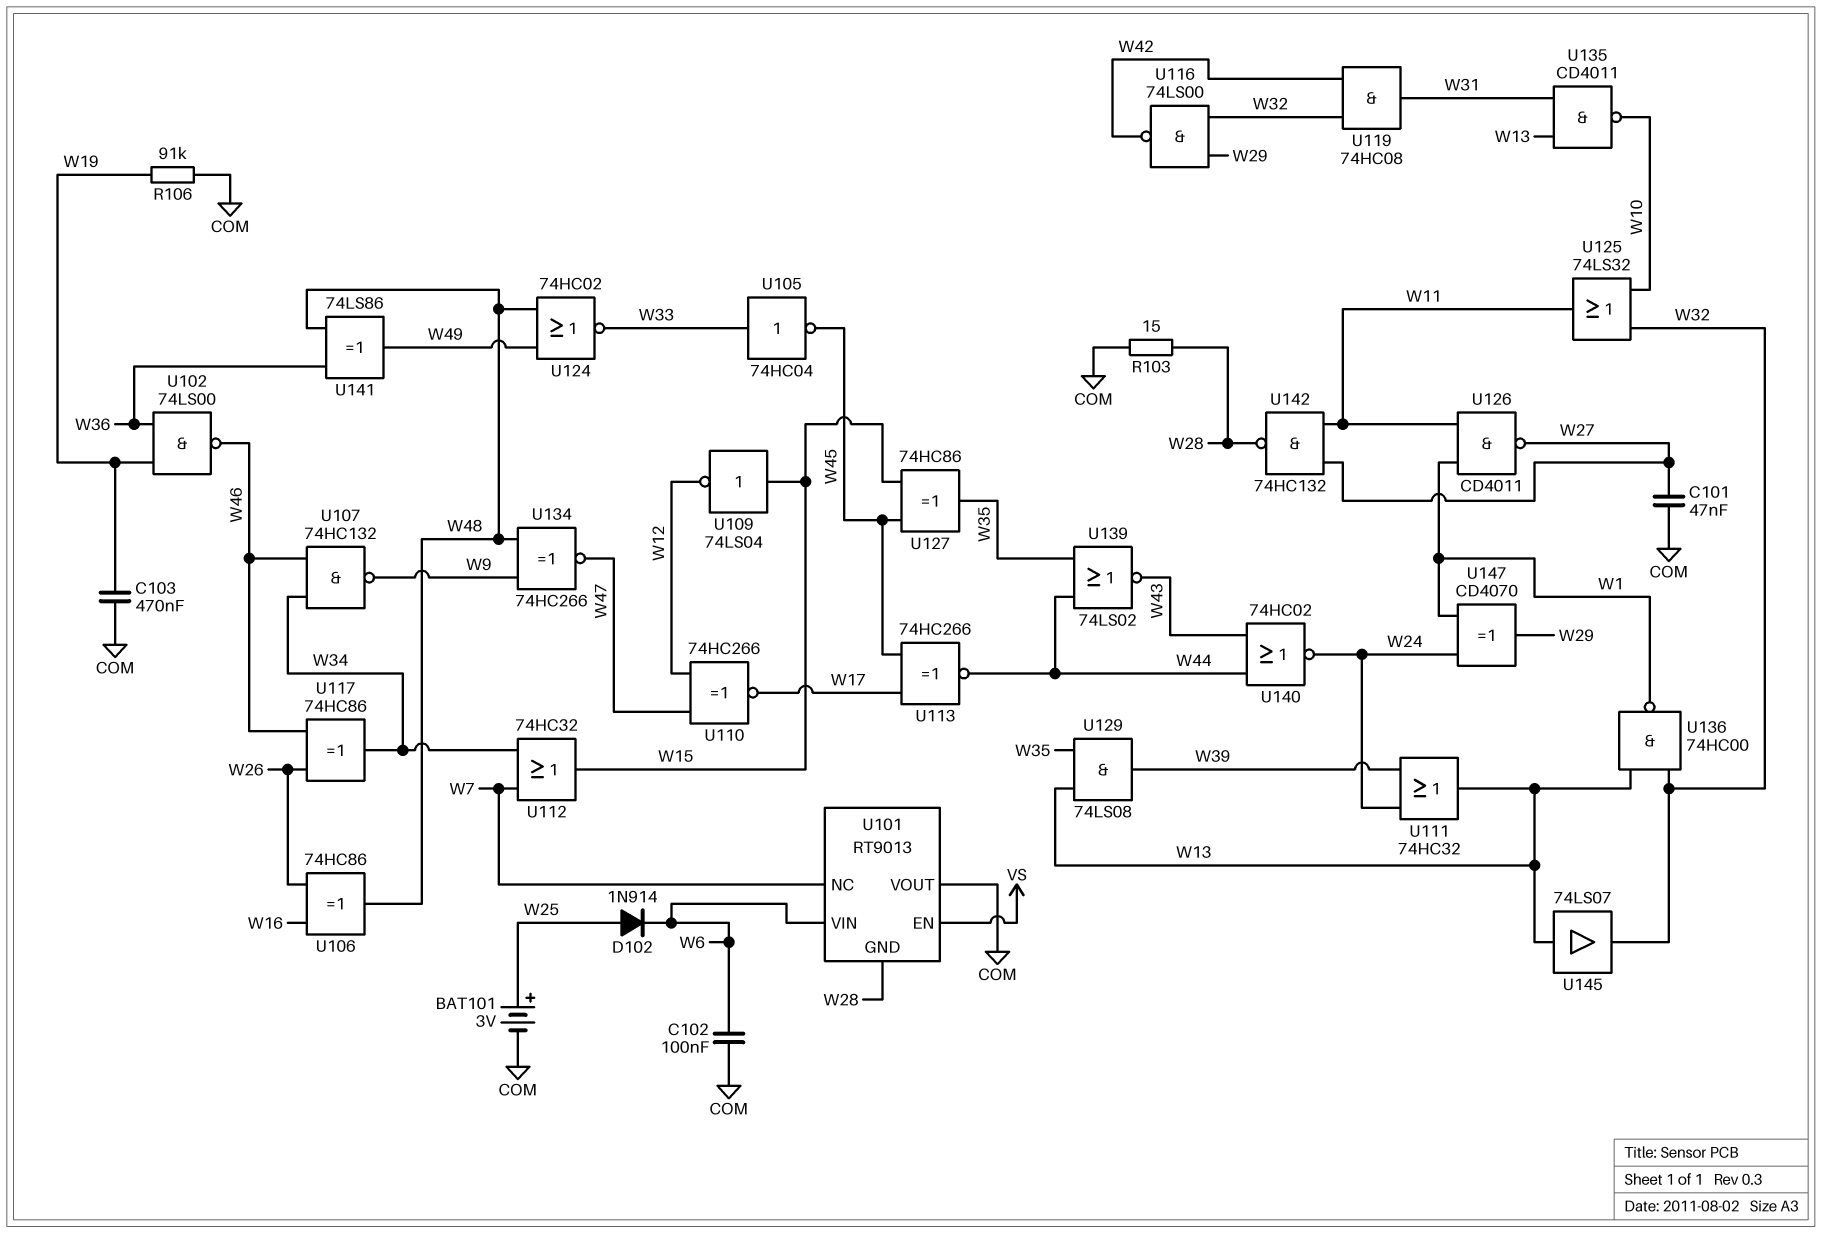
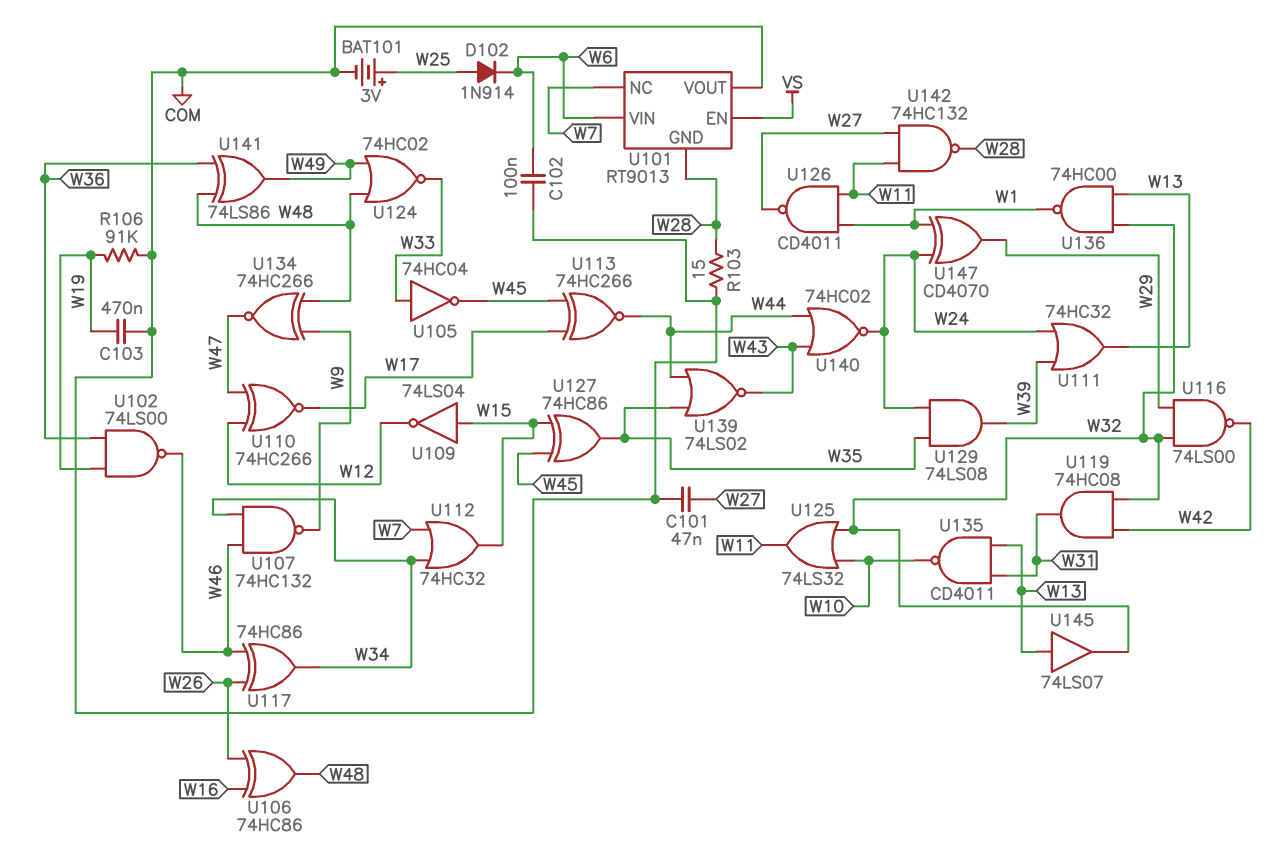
U129: AND 74LS08 (in W13, in W35, out W39) -> AND 74LS08 (in W24, in W35, out W39)

